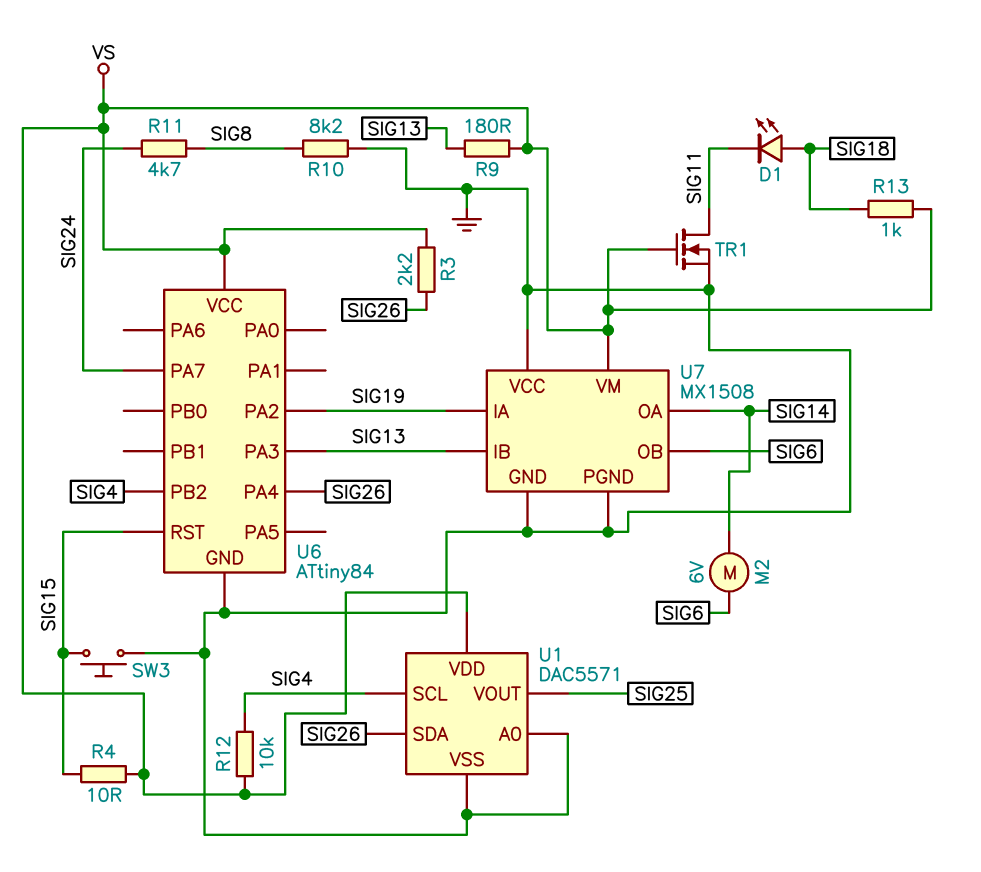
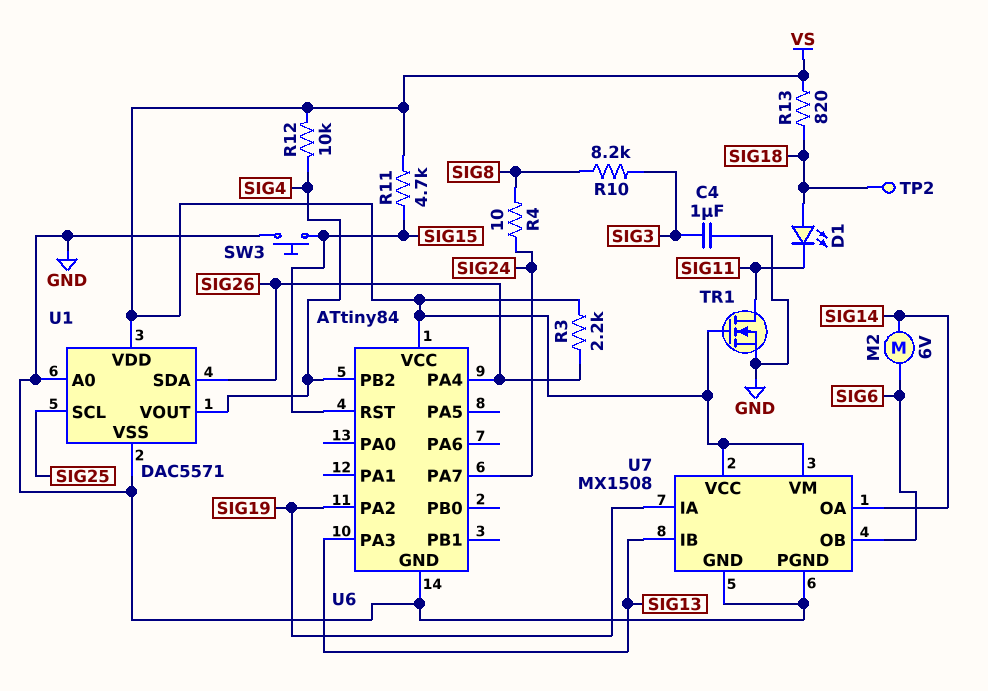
C4: none -> 1uF (GND, SIG3)
R4: 10 (SIG15, VS) -> 10 (SIG8, SIG24)
R9: 180 (SIG13, VS) -> none
R10: 8.2k (GND, SIG8) -> 8.2k (SIG3, SIG8)
R11: 4.7k (SIG8, SIG24) -> 4.7k (SIG15, VS)
R13: 1k (SIG18, VS) -> 820 (SIG18, VS)
TP2: none -> test point (SIG18)
U1 pin SCL: SIG4 -> SIG25
U1 pin VOUT: SIG25 -> SIG4
U7 pin VCC: GND -> VS

